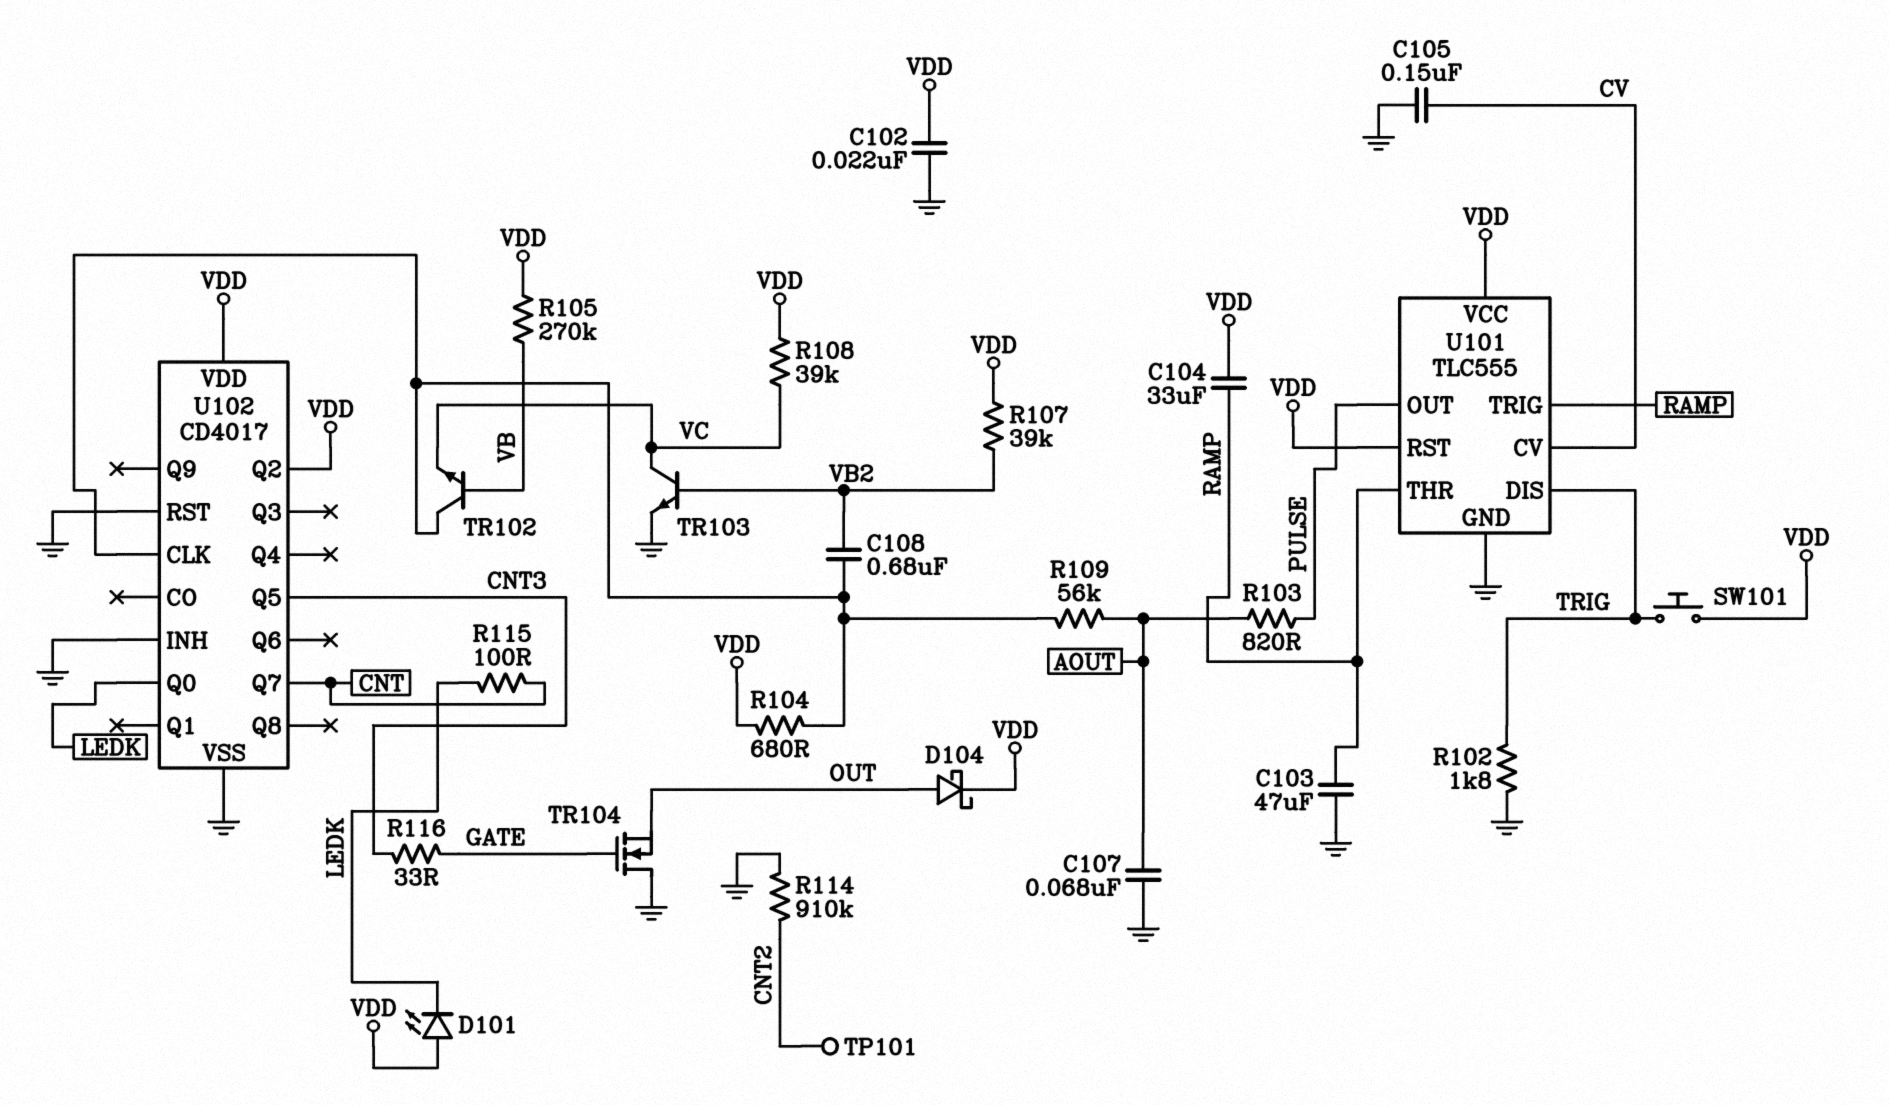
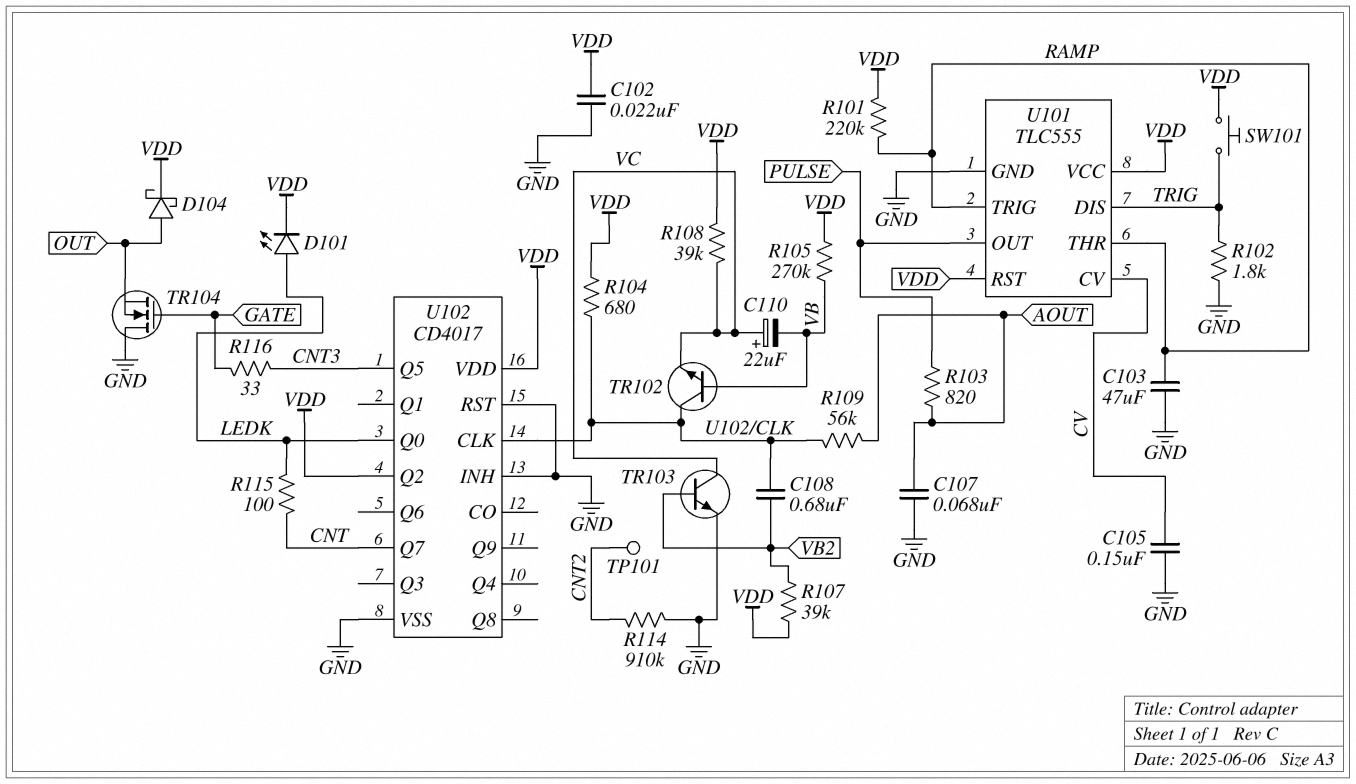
C104: 33uF (RAMP, VDD) -> none
C110: none -> 22uF (plus VC, minus VB)
D101: LED (A VDD, K LEDK) -> LED (A LEDK, K VDD)
R101: none -> 220k (RAMP, VDD)

